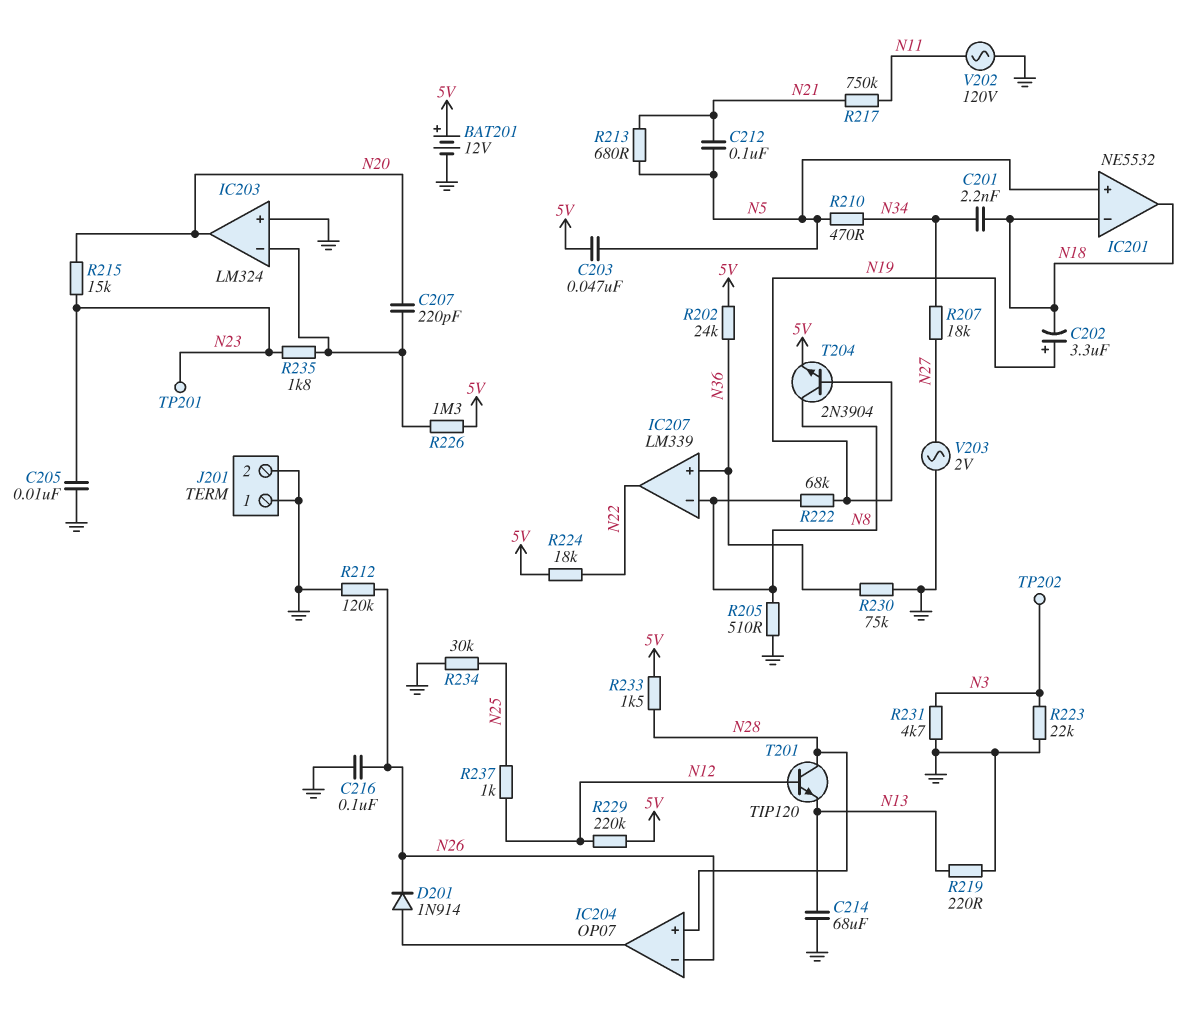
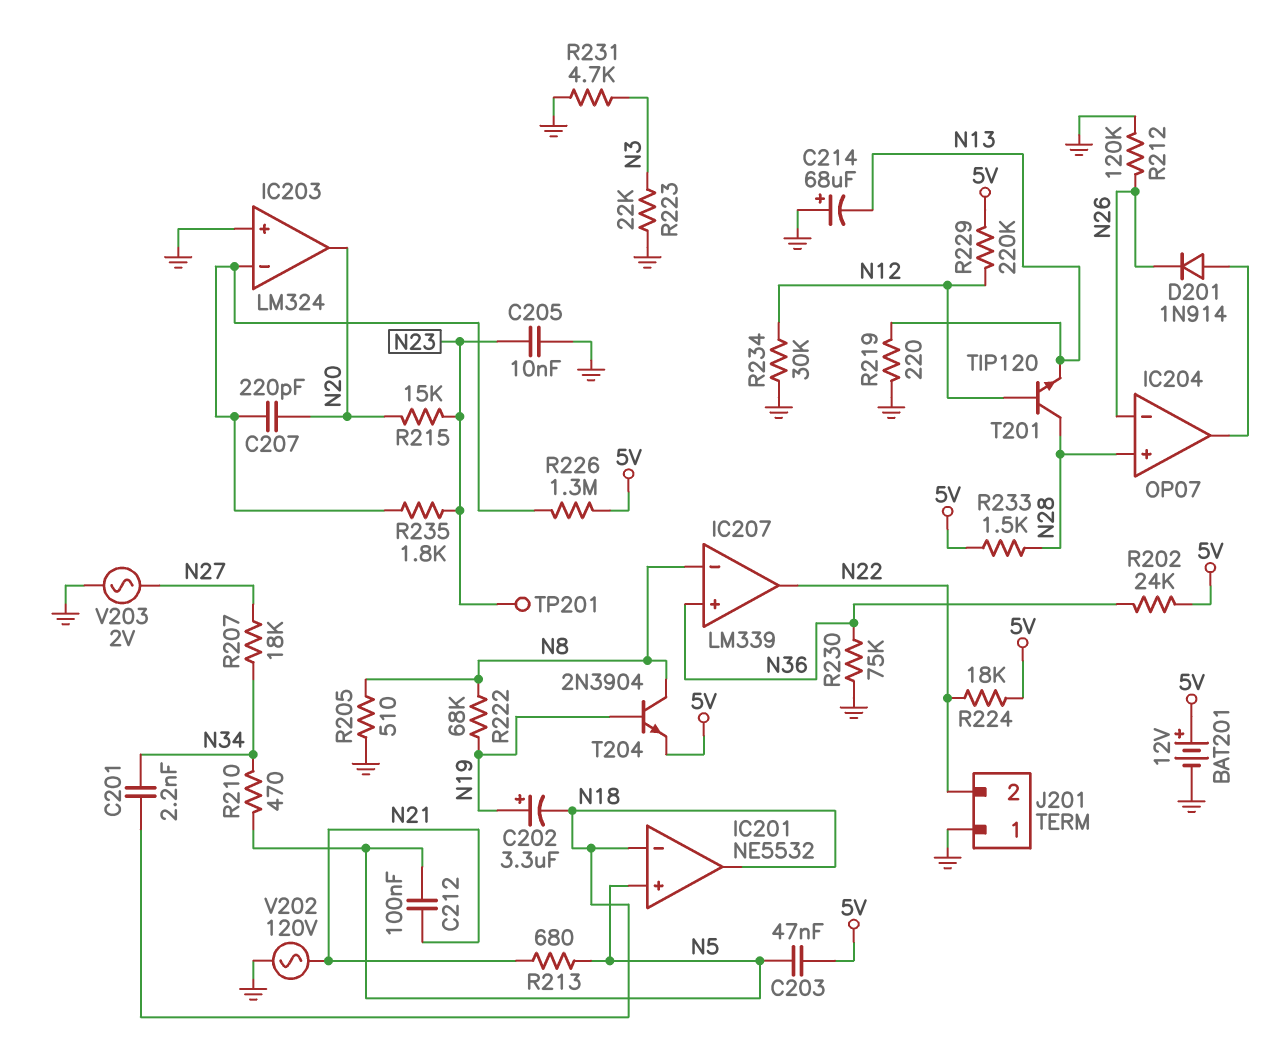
C214: 68uF (GND, N13) -> 68uF (plus GND, minus N13)
C216: 100nF (GND, N26) -> none
J201 pin 2: GND -> N22
R217: 750k (N11, N21) -> none
R234: 30k (GND, N25) -> 30k (GND, N12)
R237: 1k (N12, N25) -> none
TP202: test point (N3) -> none
V202: AC 120V (GND, N11) -> AC 120V (GND, N21)

